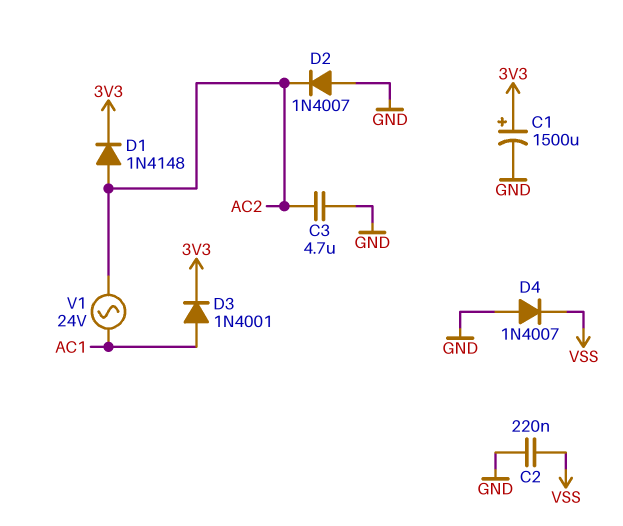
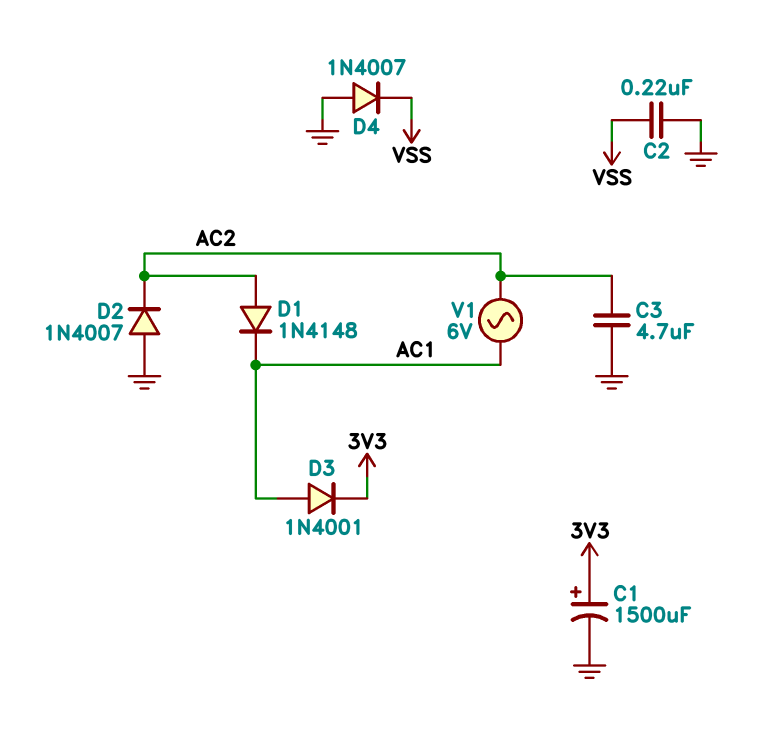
D1: diode 1N4148 (A AC2, K 3V3) -> diode 1N4148 (A AC2, K AC1)
V1: AC 24V (AC1, AC2) -> AC 6V (AC1, AC2)

